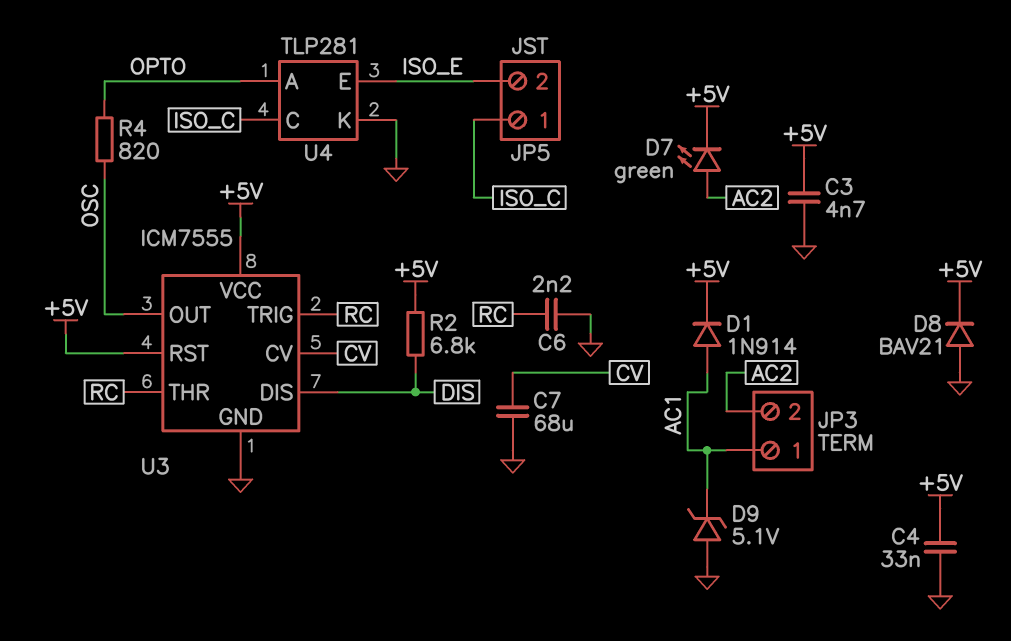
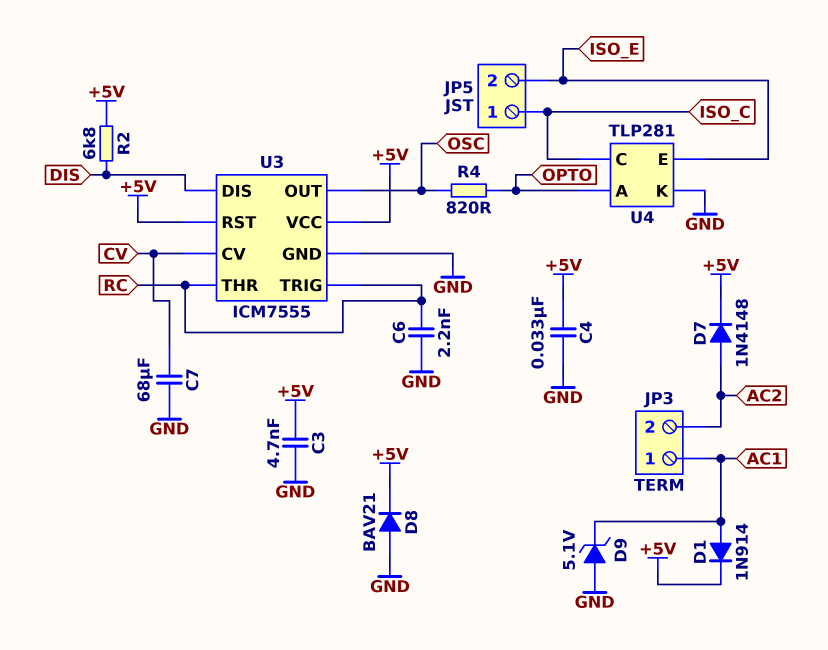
D7: LED green (A AC2, K +5V) -> diode 1N4148 (A AC2, K +5V)

